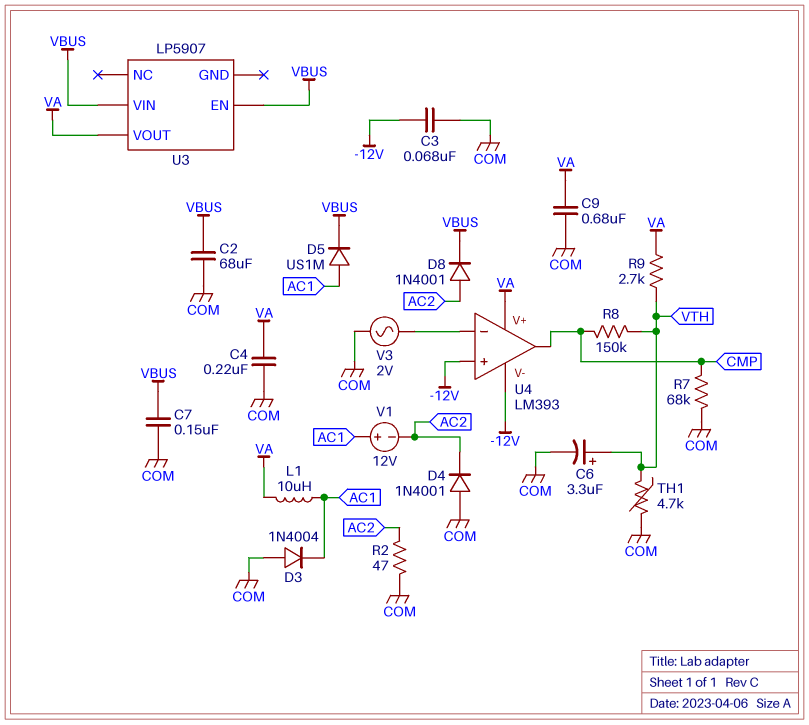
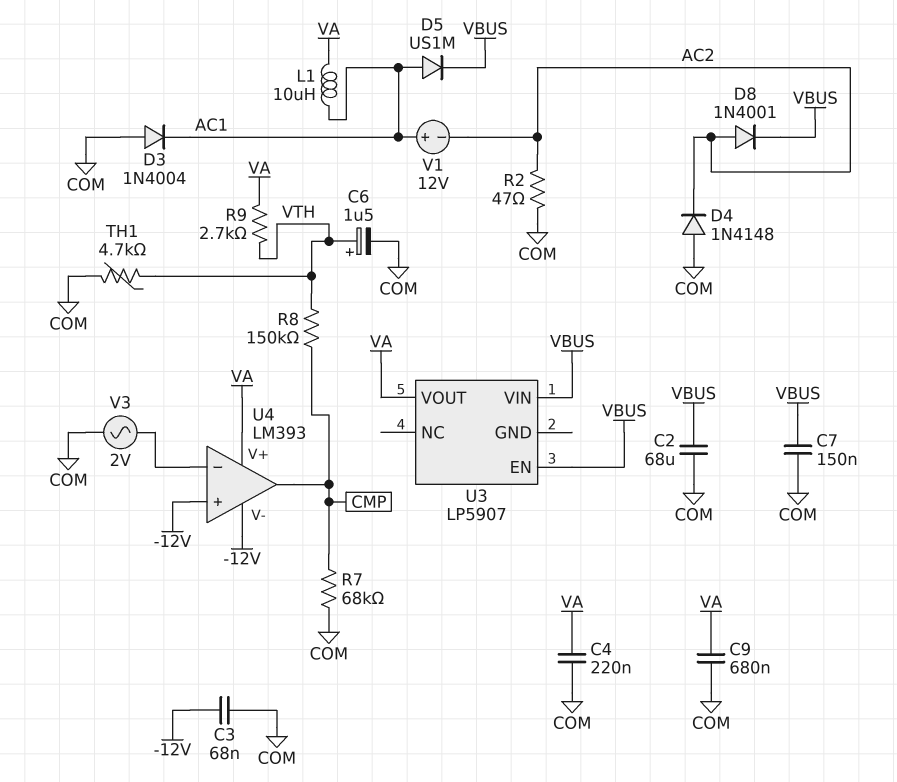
C6: 3.3uF (plus VTH, minus COM) -> 1.5uF (plus VTH, minus COM)
D4: diode 1N4001 (A COM, K AC2) -> diode 1N4148 (A COM, K AC2)

